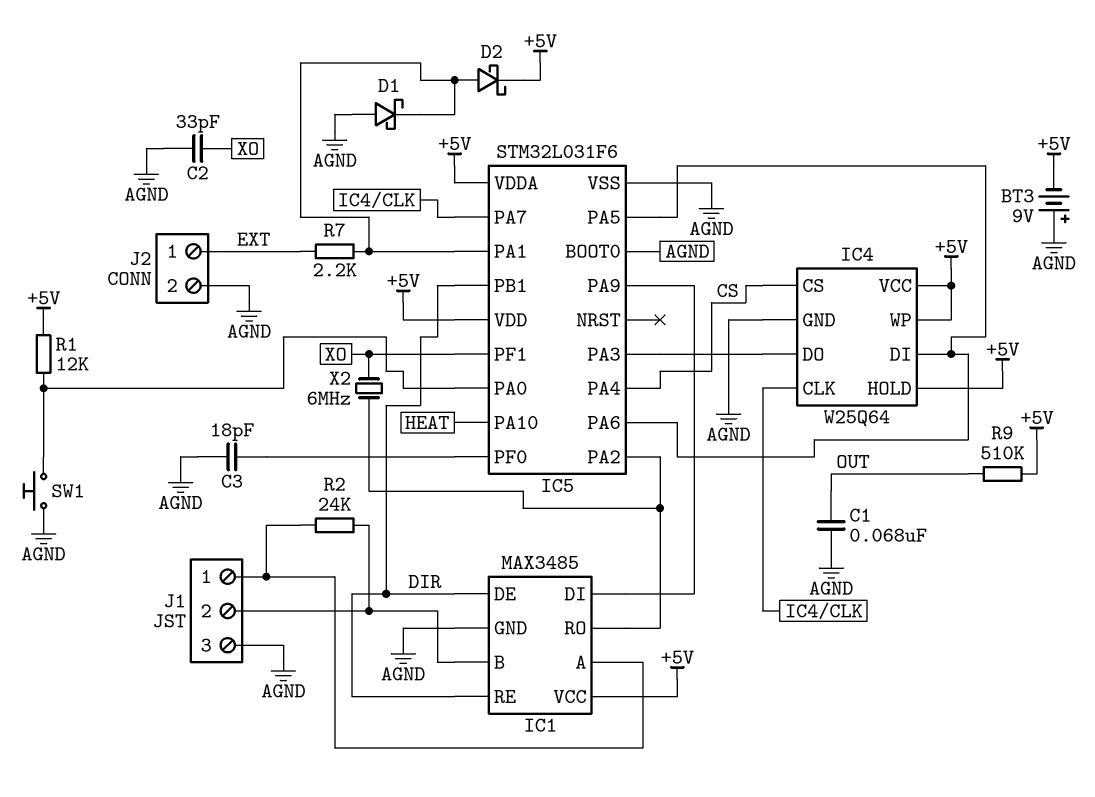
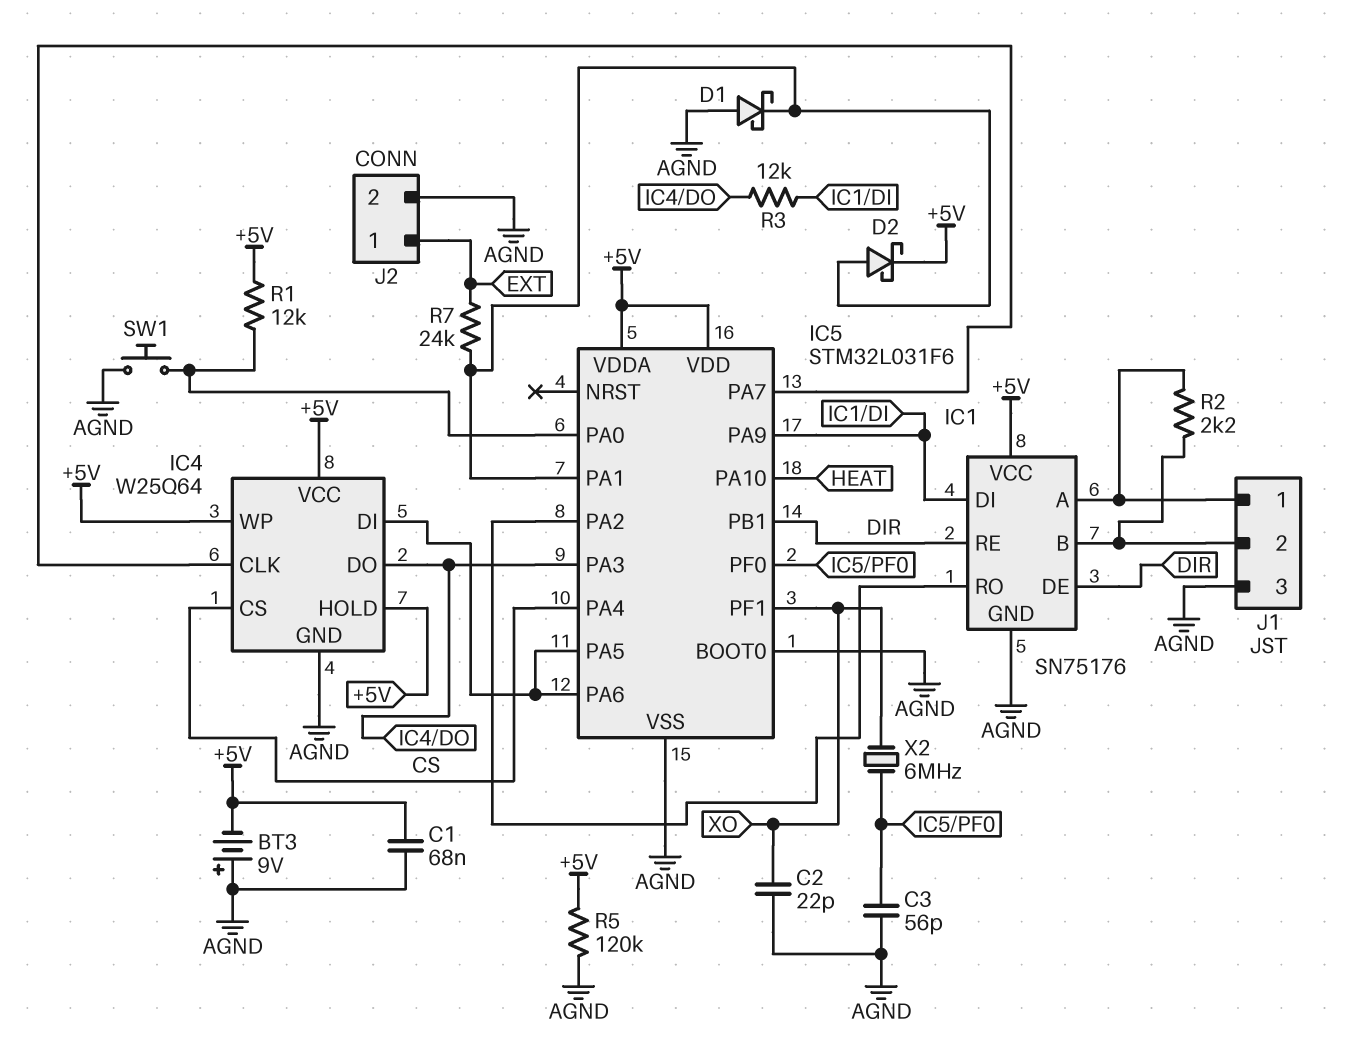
C1: 68nF (AGND, OUT) -> 68nF (+5V, AGND)
C2: 33pF (AGND, XO) -> 22pF (AGND, XO)
C3: 18pF (AGND, IC5/PF0) -> 56pF (AGND, IC5/PF0)
IC1: MAX3485 -> SN75176
R2: 24k (IC1/A, IC1/B) -> 2.2k (IC1/A, IC1/B)
R3: none -> 12k (IC1/DI, IC4/DO)
R5: none -> 120k (+5V, AGND)
R7: 2.2k (EXT, IC5/PA1) -> 24k (EXT, IC5/PA1)
R9: 510k (+5V, OUT) -> none
X2: 6MHz (IC1/RO, XO) -> 6MHz (IC5/PF0, XO)

